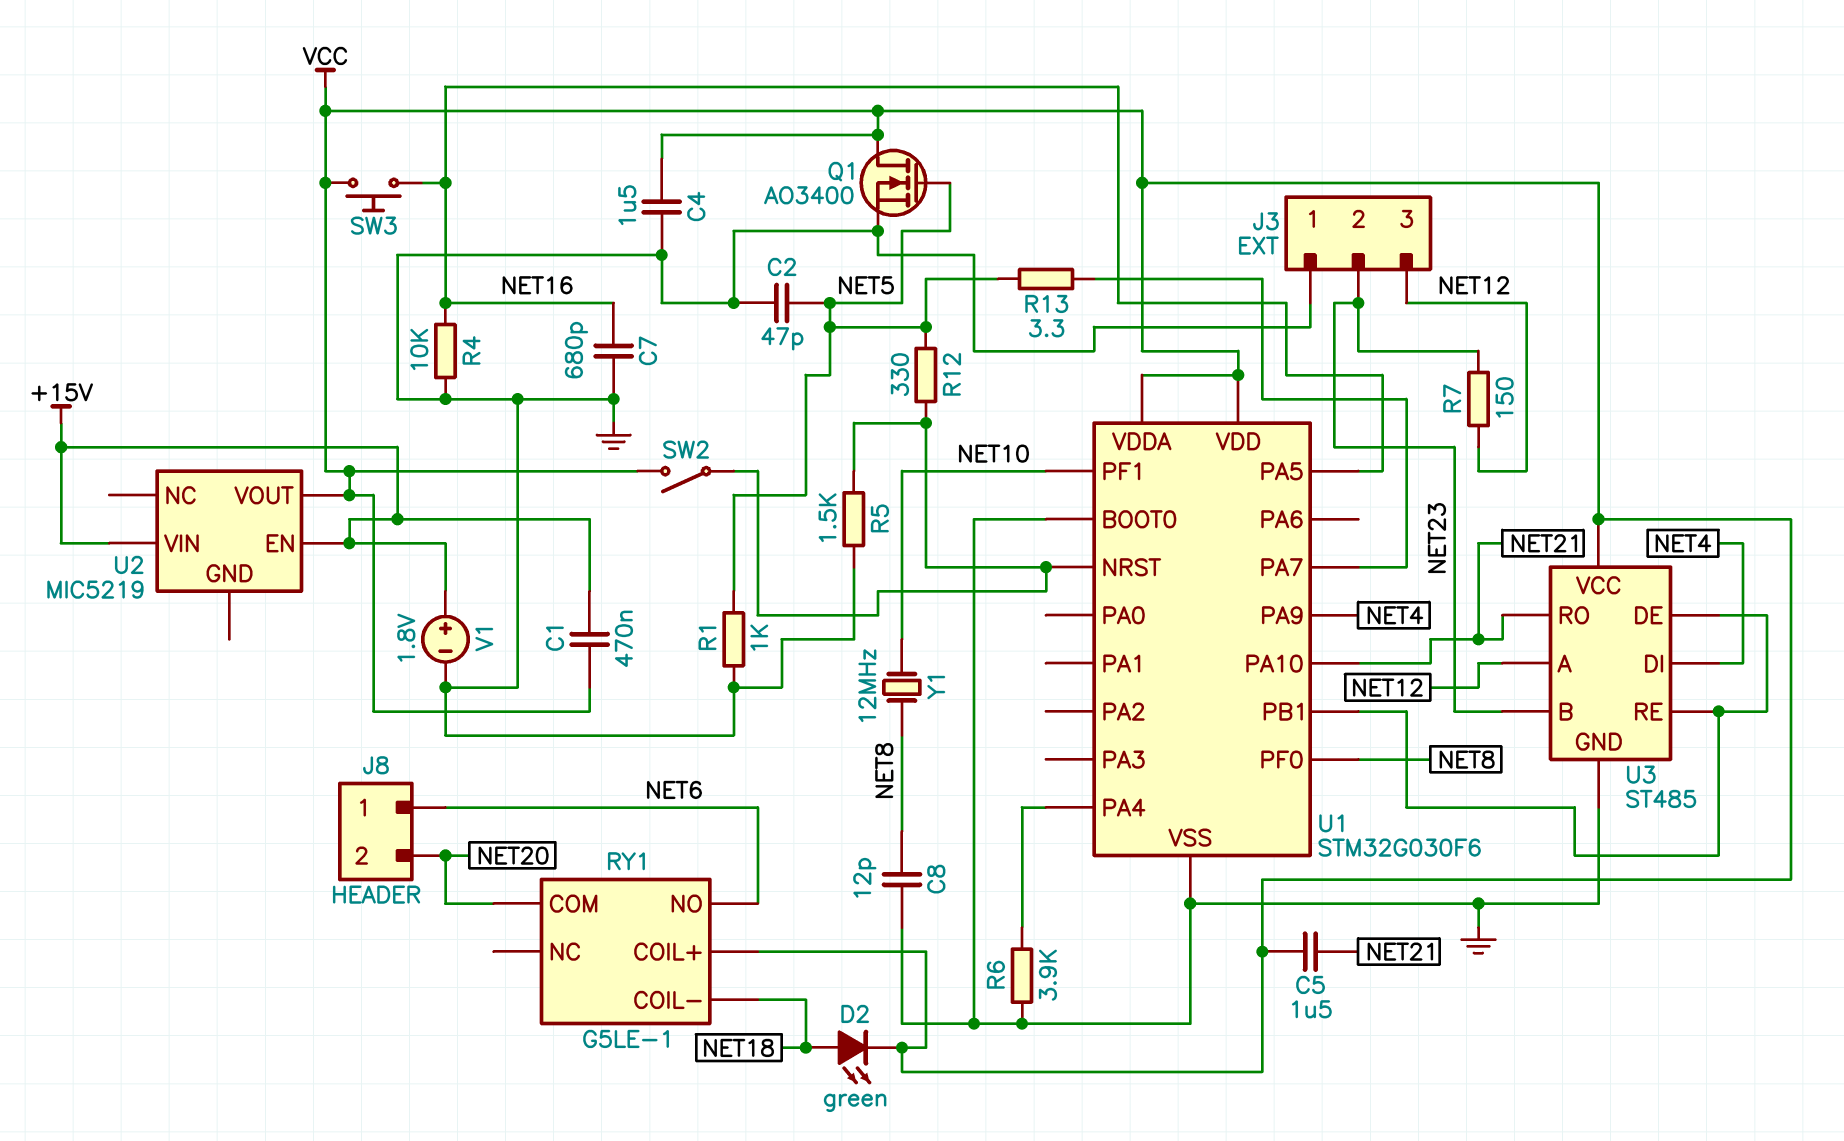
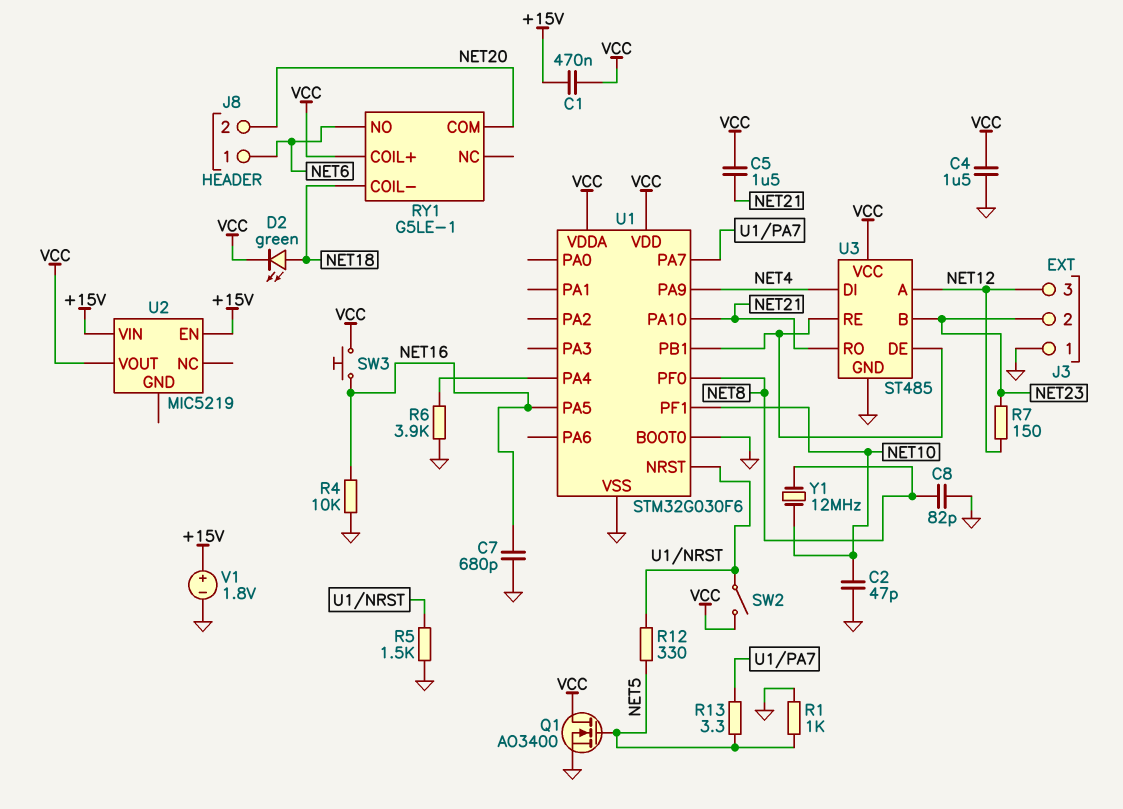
C2: 47pF (GND, NET5) -> 47pF (GND, NET10)
C8: 12pF (GND, NET8) -> 82pF (GND, NET8)

